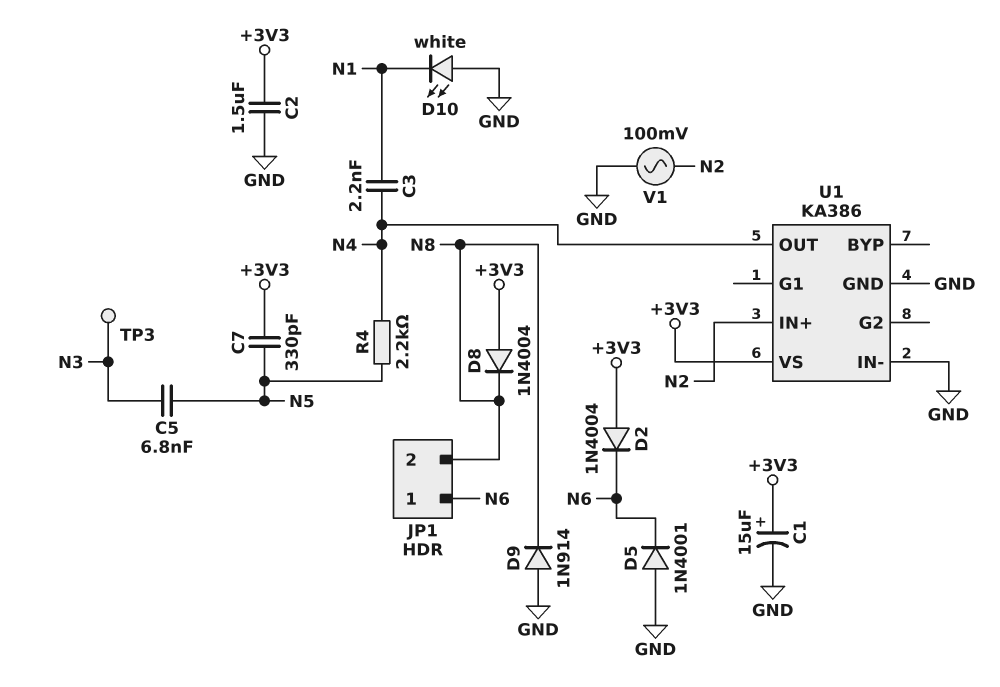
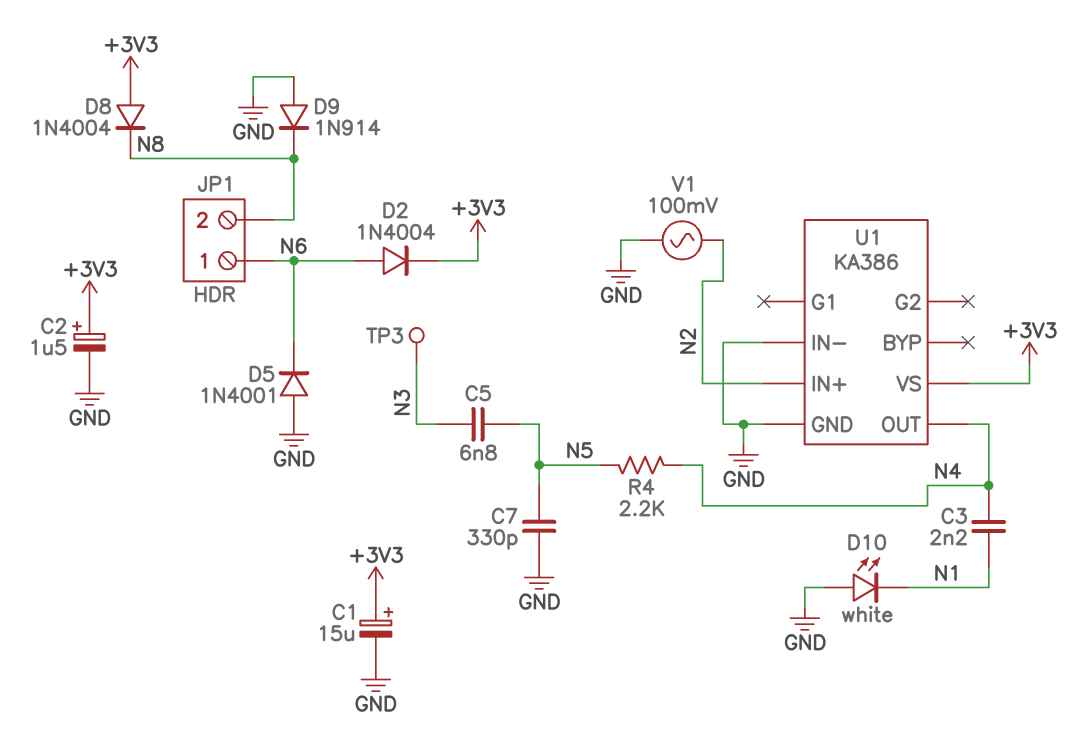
C2: 1.5uF (+3V3, GND) -> 1.5uF (plus +3V3, minus GND)
C7: 330pF (+3V3, N5) -> 330pF (GND, N5)
D2: diode 1N4004 (A +3V3, K N6) -> diode 1N4004 (A N6, K +3V3)

